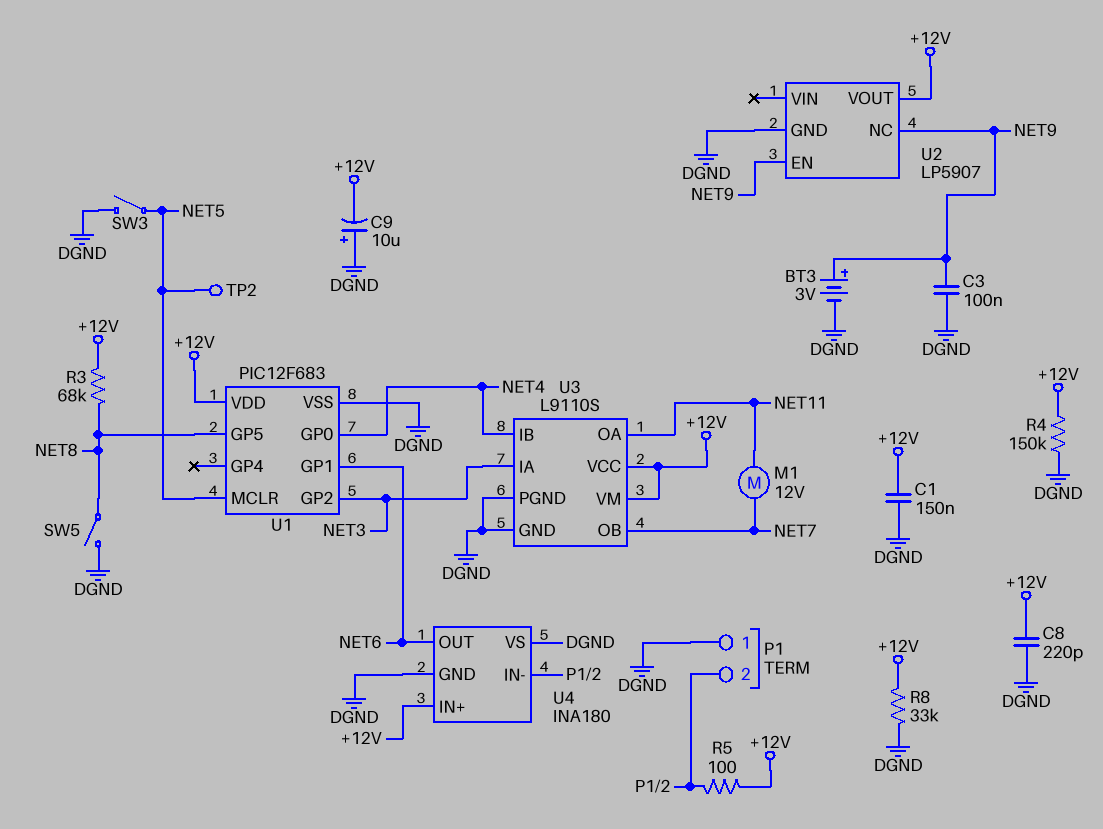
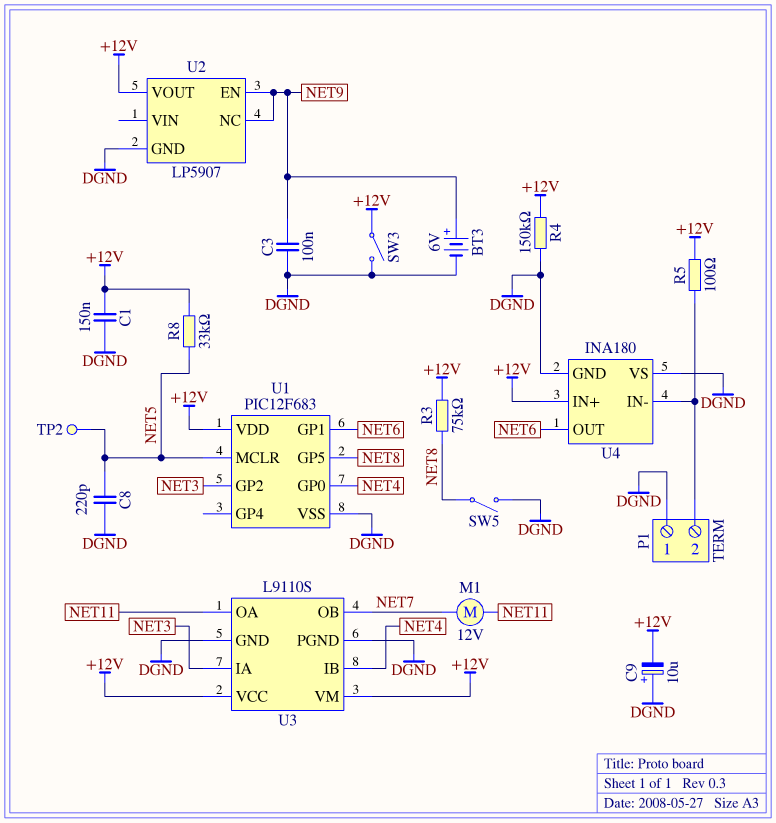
BT3: 3V (plus NET9, minus DGND) -> 6V (plus NET9, minus DGND)
C8: 220pF (+12V, DGND) -> 220pF (DGND, NET5)
R3: 68k (+12V, NET8) -> 75k (+12V, NET8)
R8: 33k (+12V, DGND) -> 33k (+12V, NET5)
SW3: switch (DGND, NET5) -> switch (+12V, DGND)

